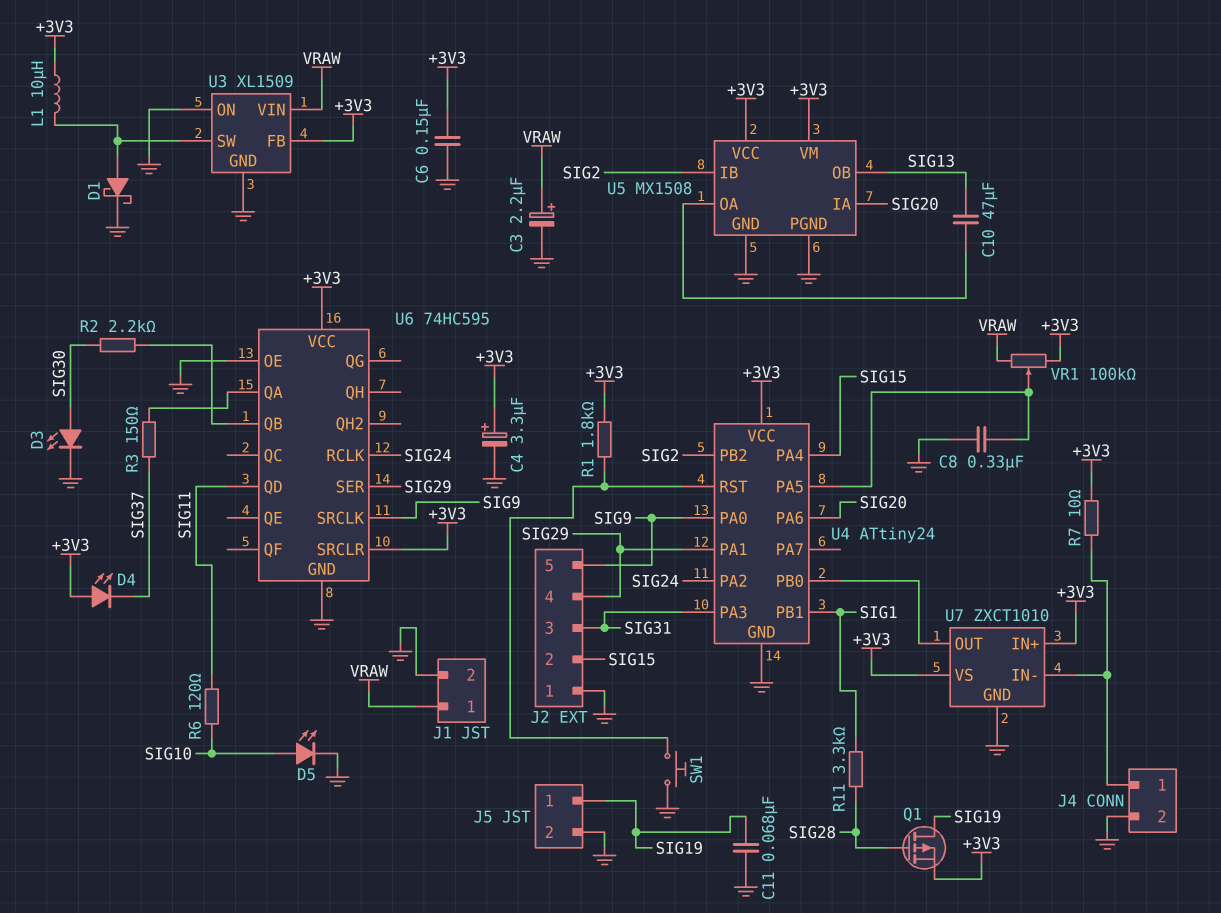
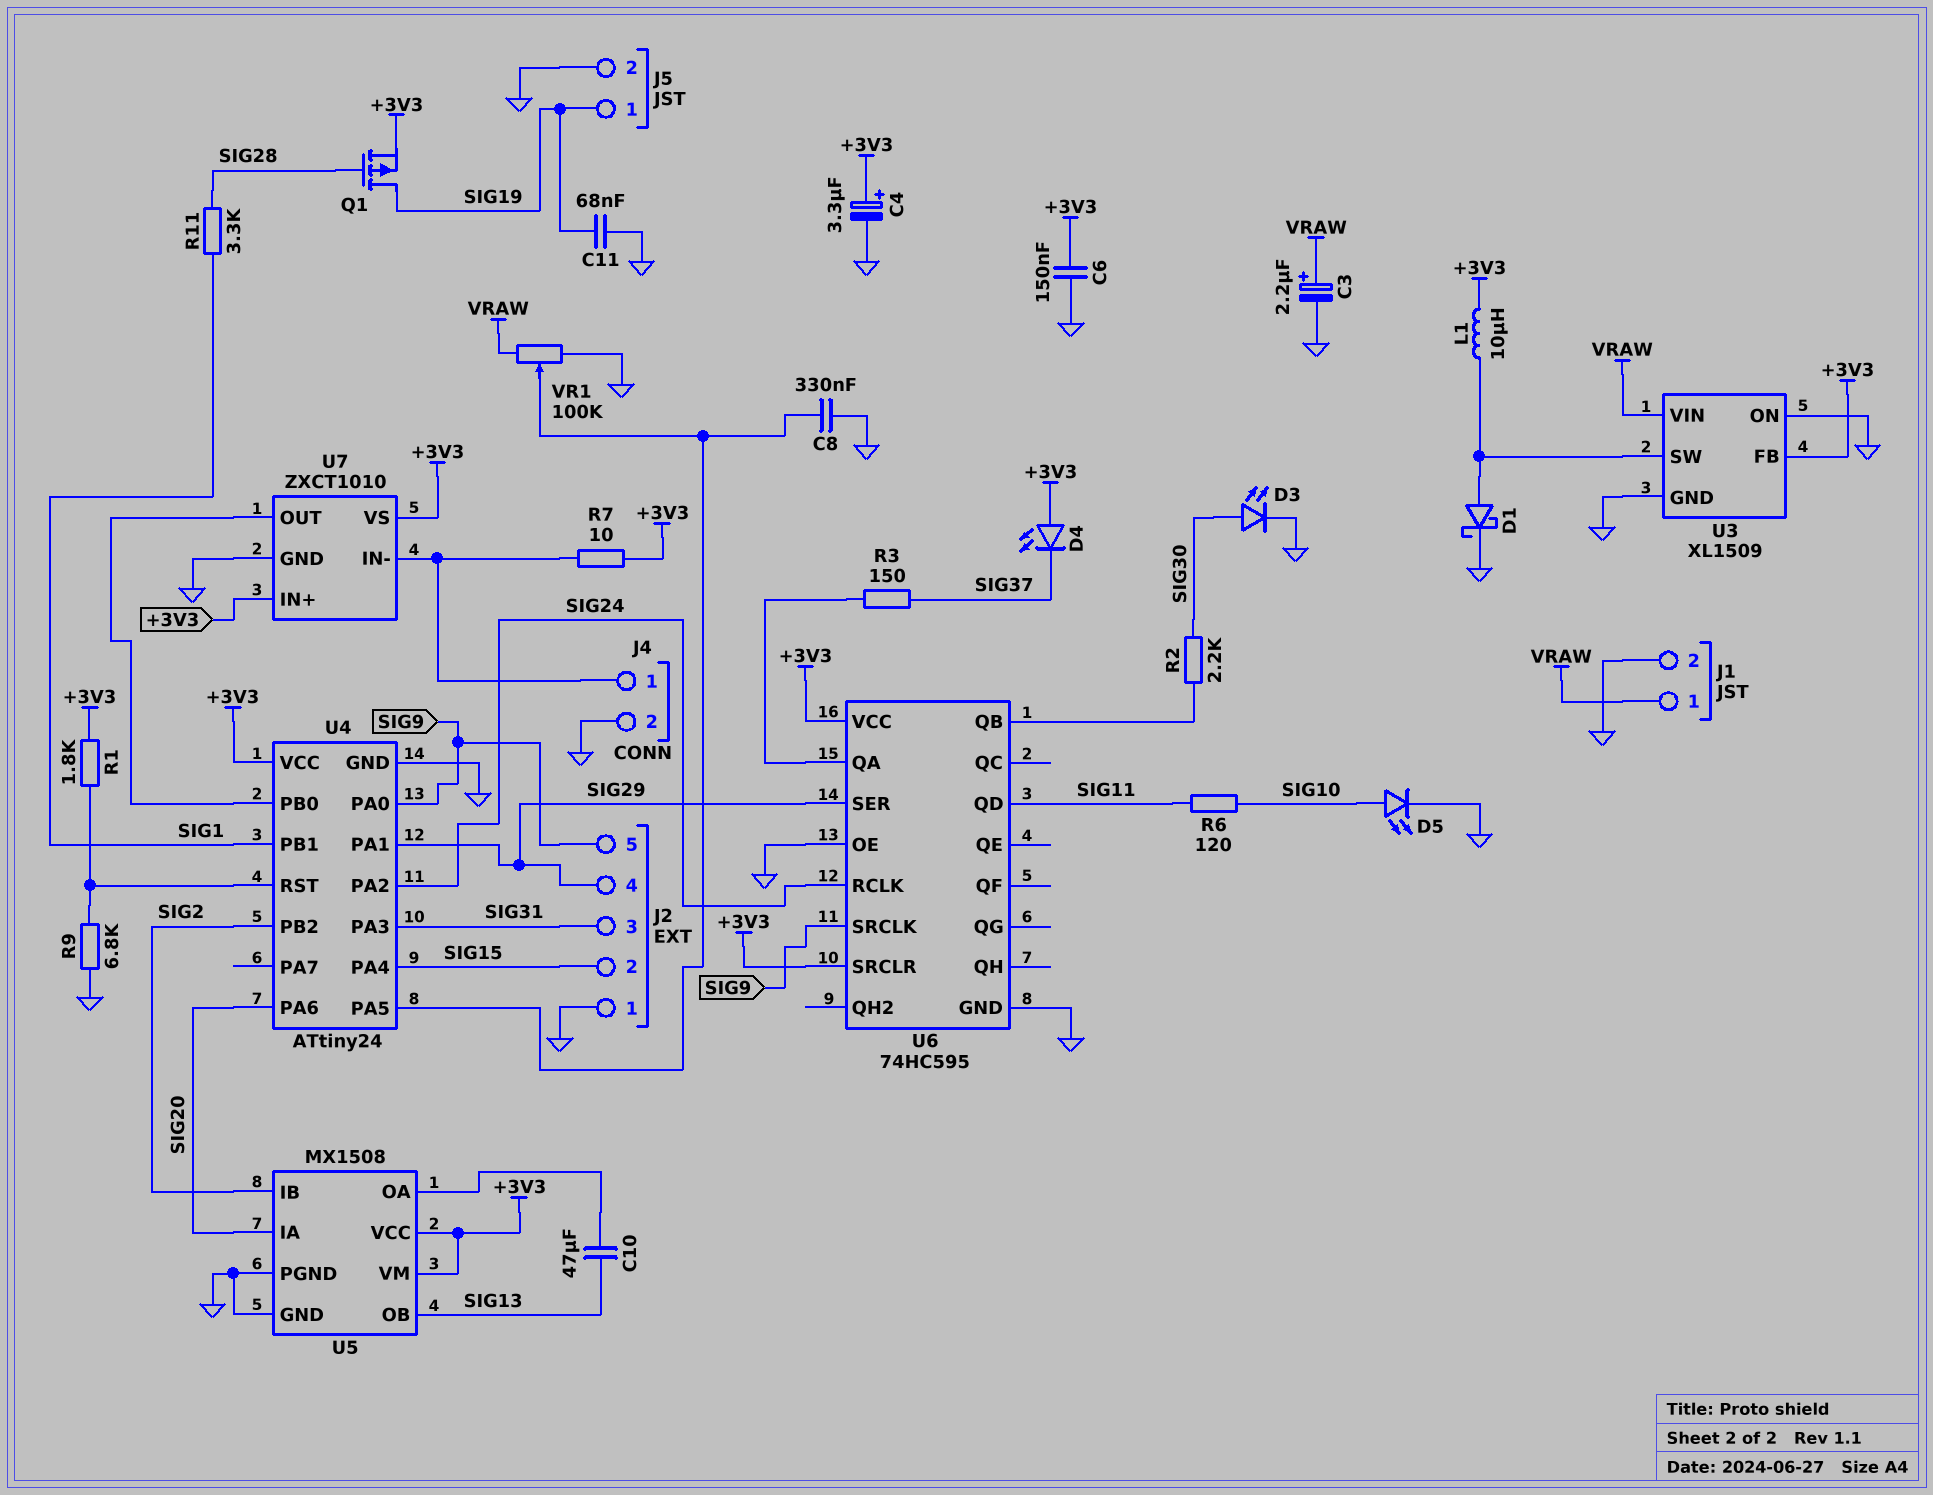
R9: none -> 6.8k (GND, U4/RST)
SW1: button (GND, U4/RST) -> none
VR1: 100k (+3V3, VRAW, wiper U4/PA5) -> 100k (GND, VRAW, wiper U4/PA5)

